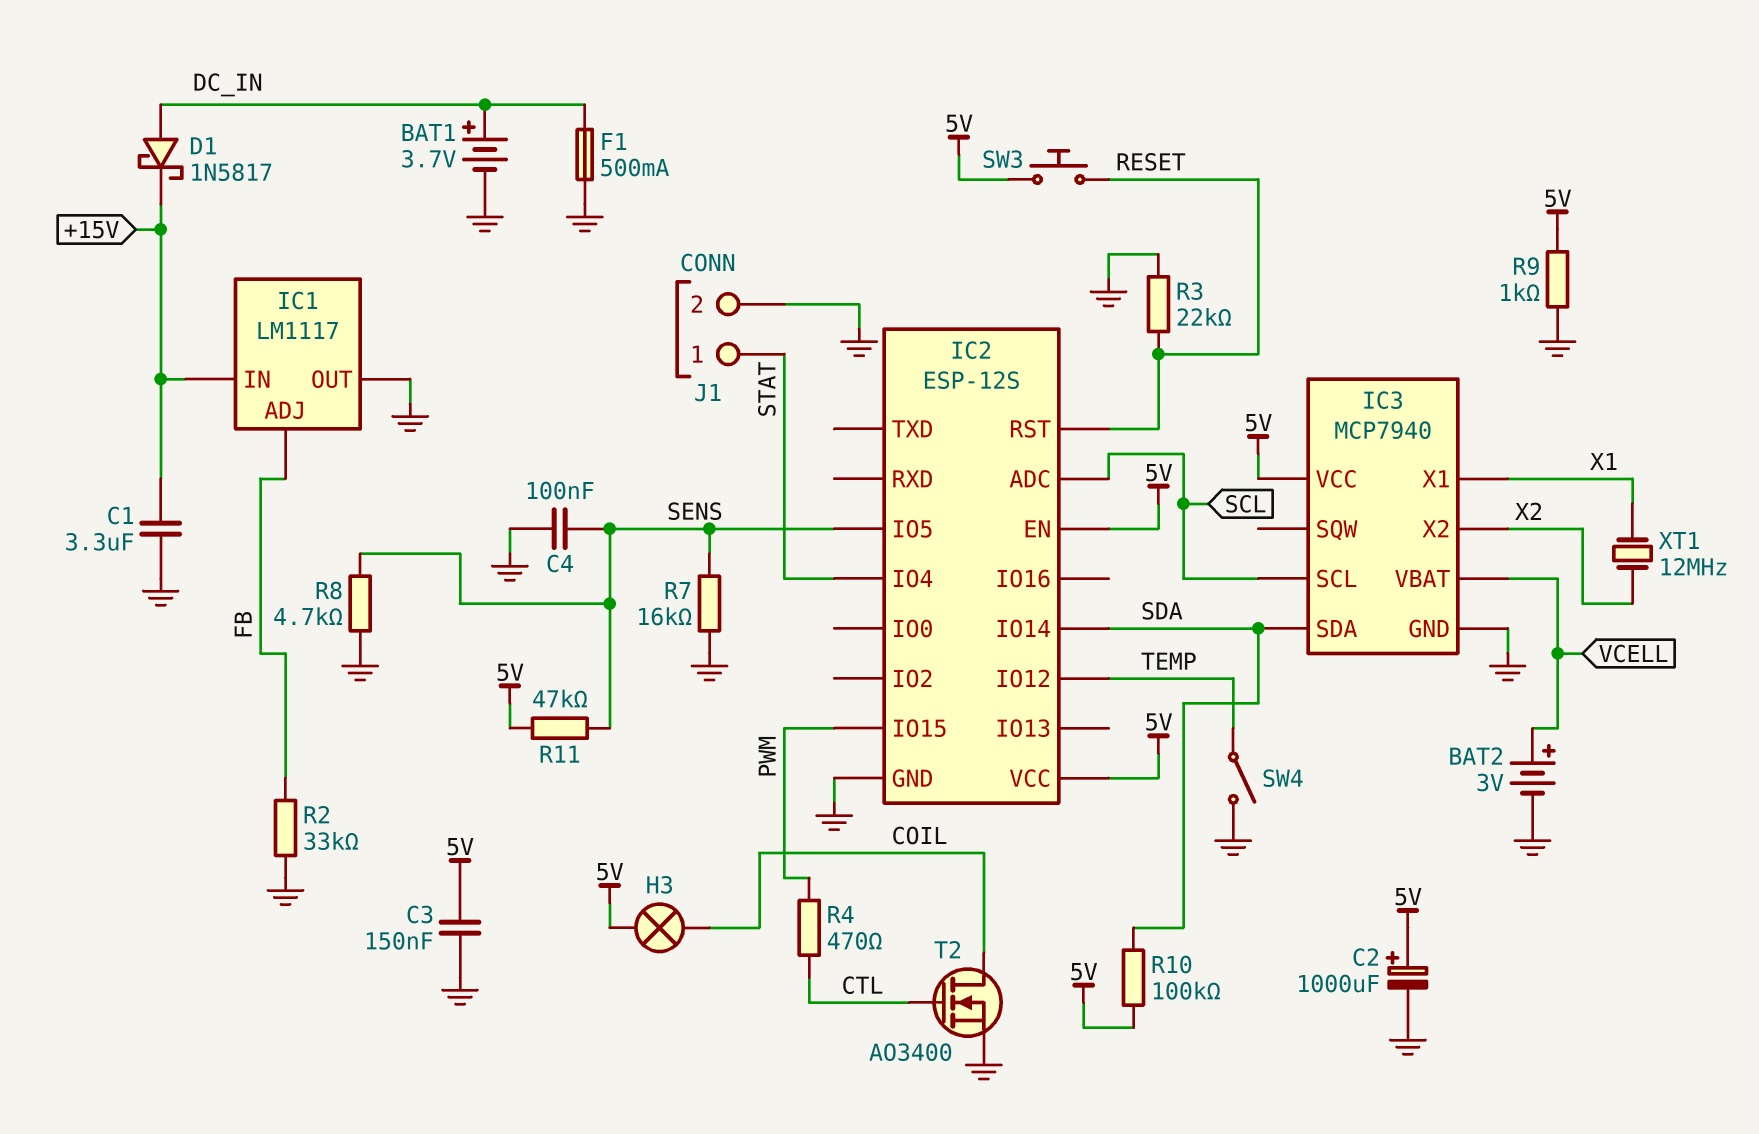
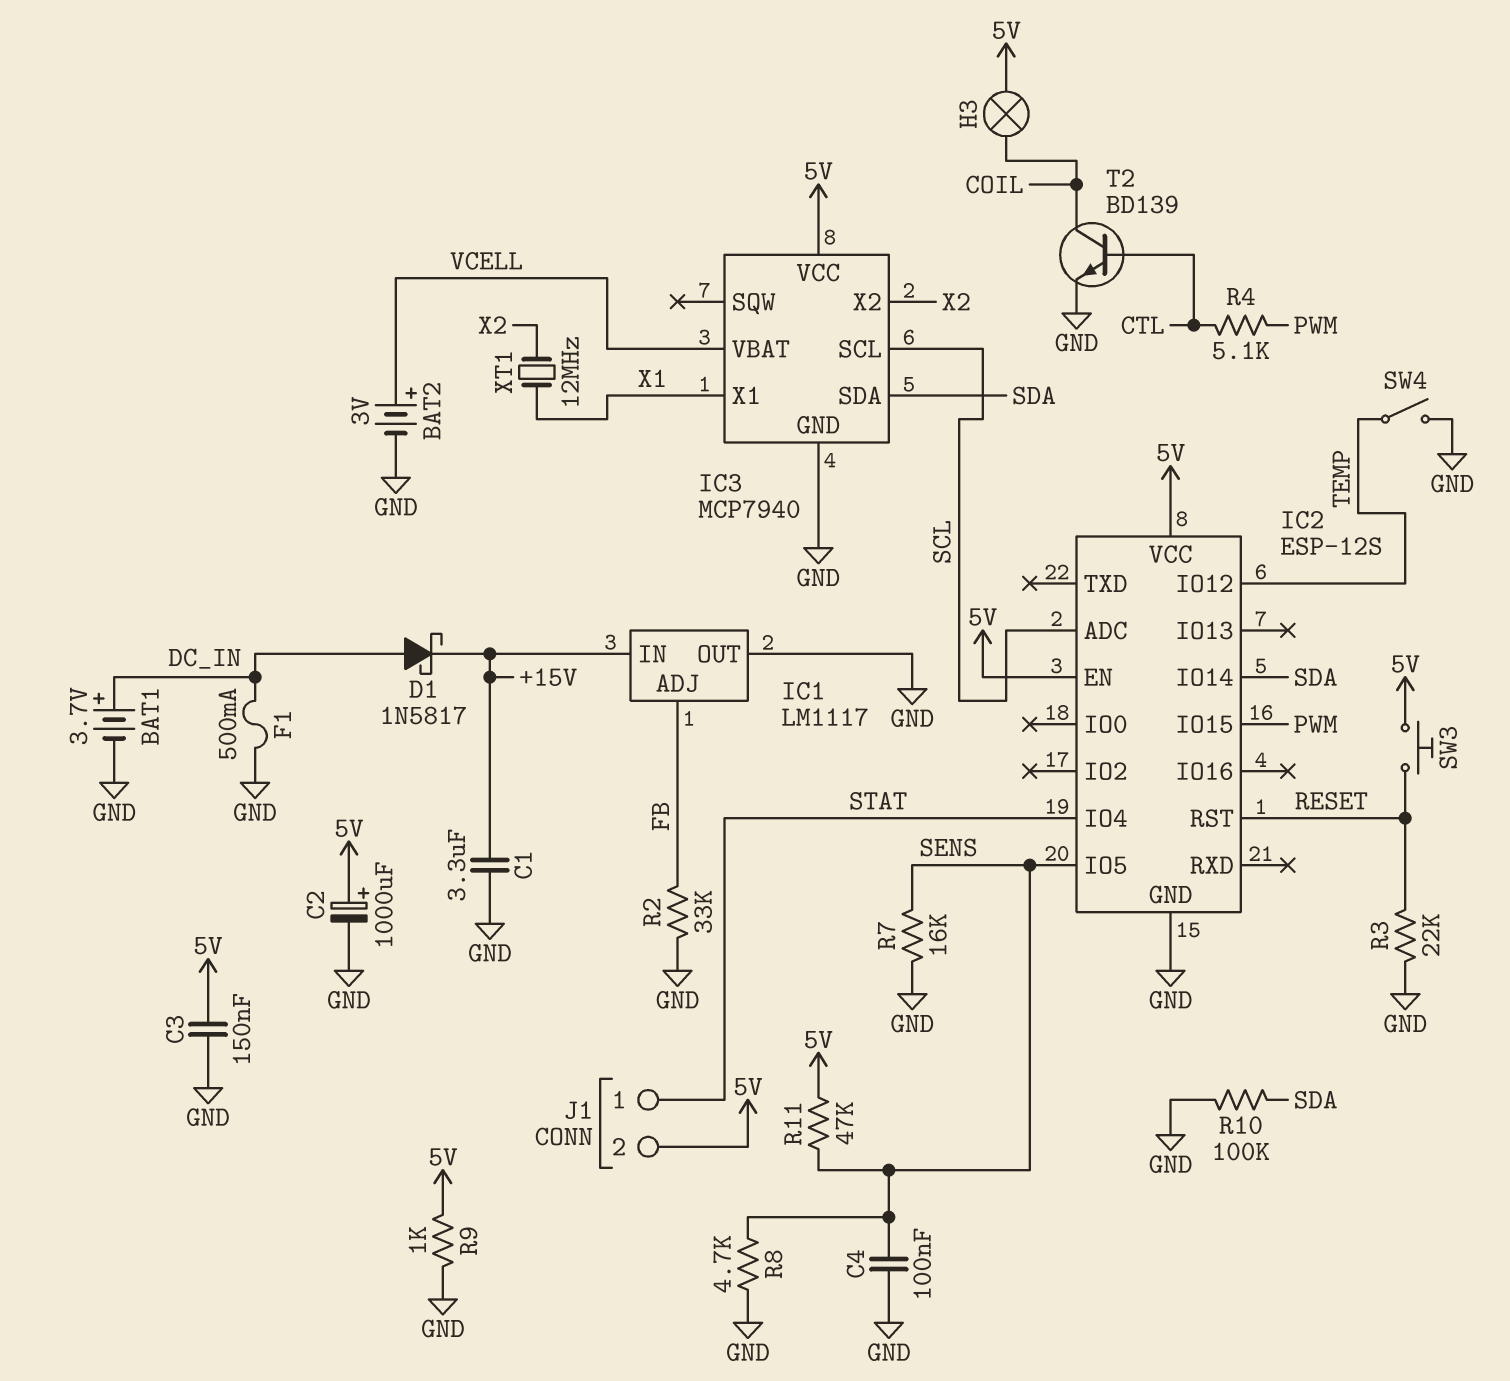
J1 pin 2: GND -> 5V
R4: 470 (CTL, PWM) -> 5.1k (CTL, PWM)
R10: 100k (5V, SDA) -> 100k (GND, SDA)
T2: NMOS AO3400 (G CTL, D COIL, S GND) -> NPN BD139 (B CTL, C COIL, E GND)

